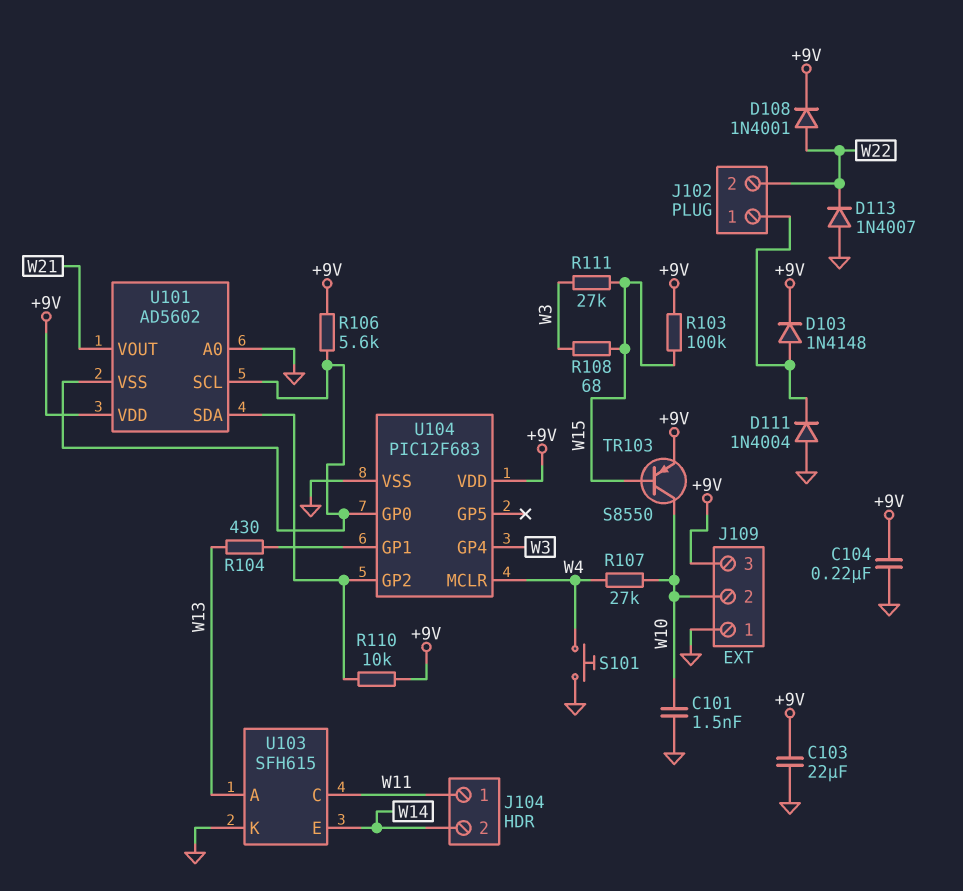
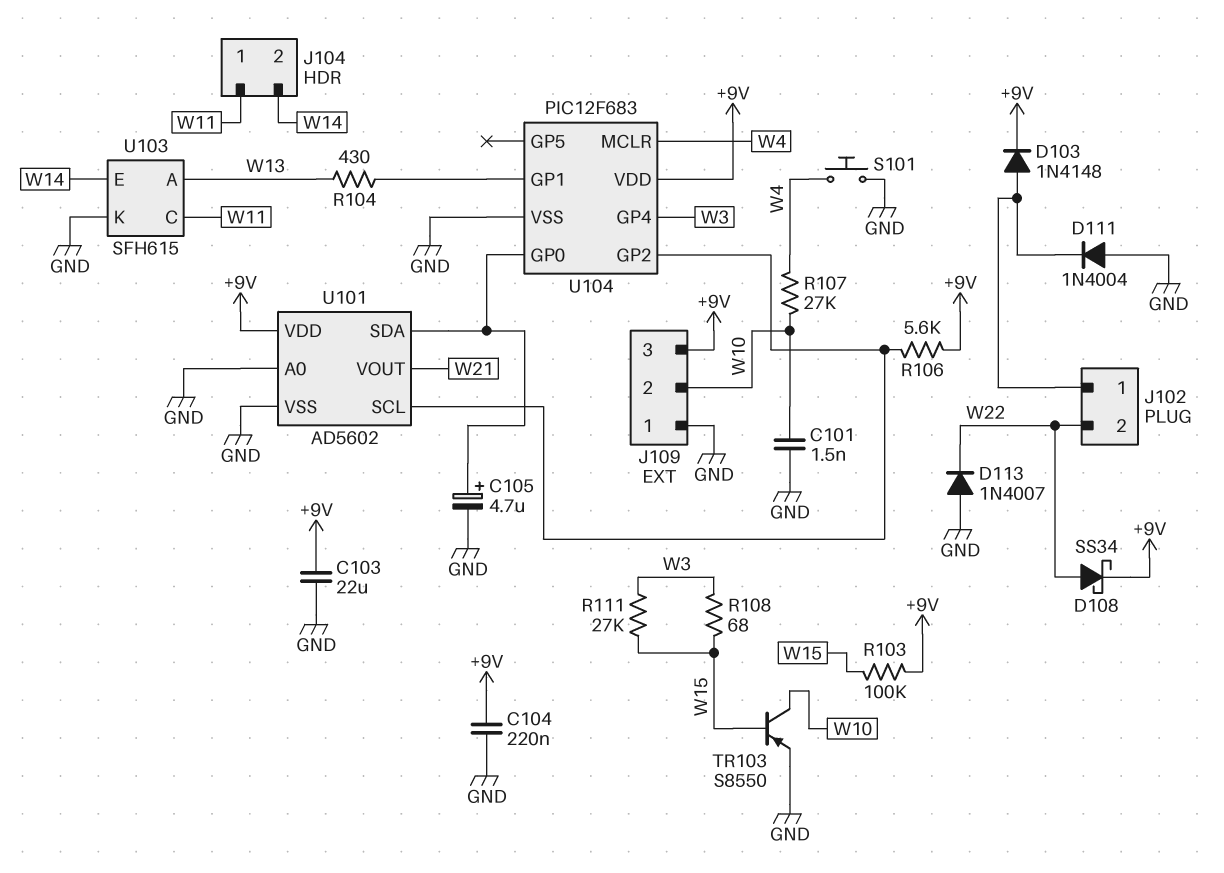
C105: none -> 4.7uF (plus U101/SDA, minus GND)
D108: diode 1N4001 (A W22, K +9V) -> schottky SS34 (A W22, K +9V)
R110: 10k (+9V, U101/SDA) -> none
TR103: PNP S8550 (B W15, C W10, E +9V) -> PNP S8550 (B W15, C W10, E GND)
U101 pin VSS: U101/SCL -> GND
U104 pin GP0: U101/SCL -> U101/SDA
U104 pin GP2: U101/SDA -> U101/SCL

